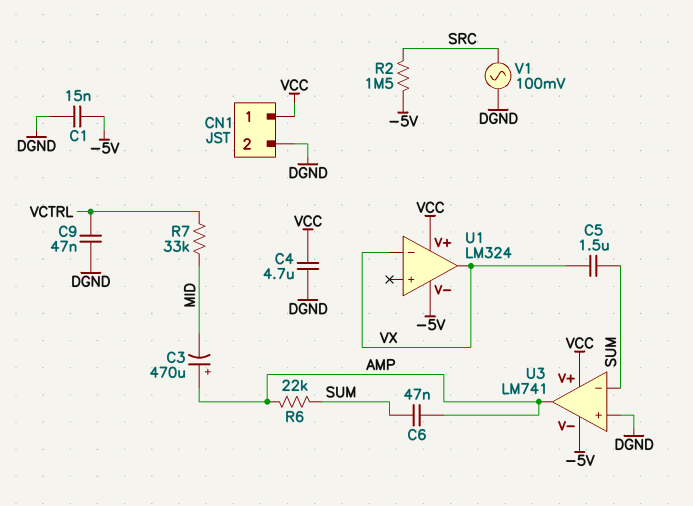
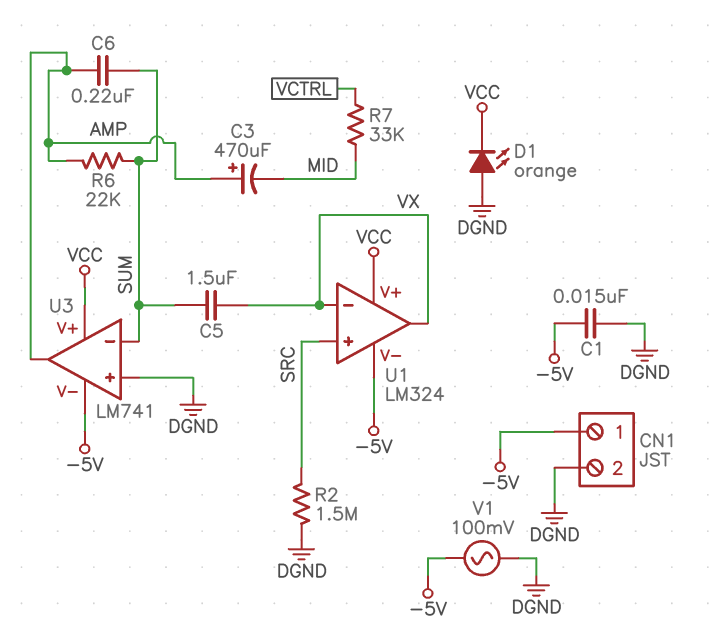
C4: 4.7uF (DGND, VCC) -> none
C6: 47nF (AMP, SUM) -> 220nF (AMP, SUM)
C9: 47nF (DGND, VCTRL) -> none
CN1 pin 1: VCC -> -5V
D1: none -> LED orange (A DGND, K VCC)
R2: 1.5M (-5V, SRC) -> 1.5M (DGND, SRC)
U1 pin in+: none -> SRC
V1: AC 100mV (DGND, SRC) -> AC 100mV (-5V, DGND)

